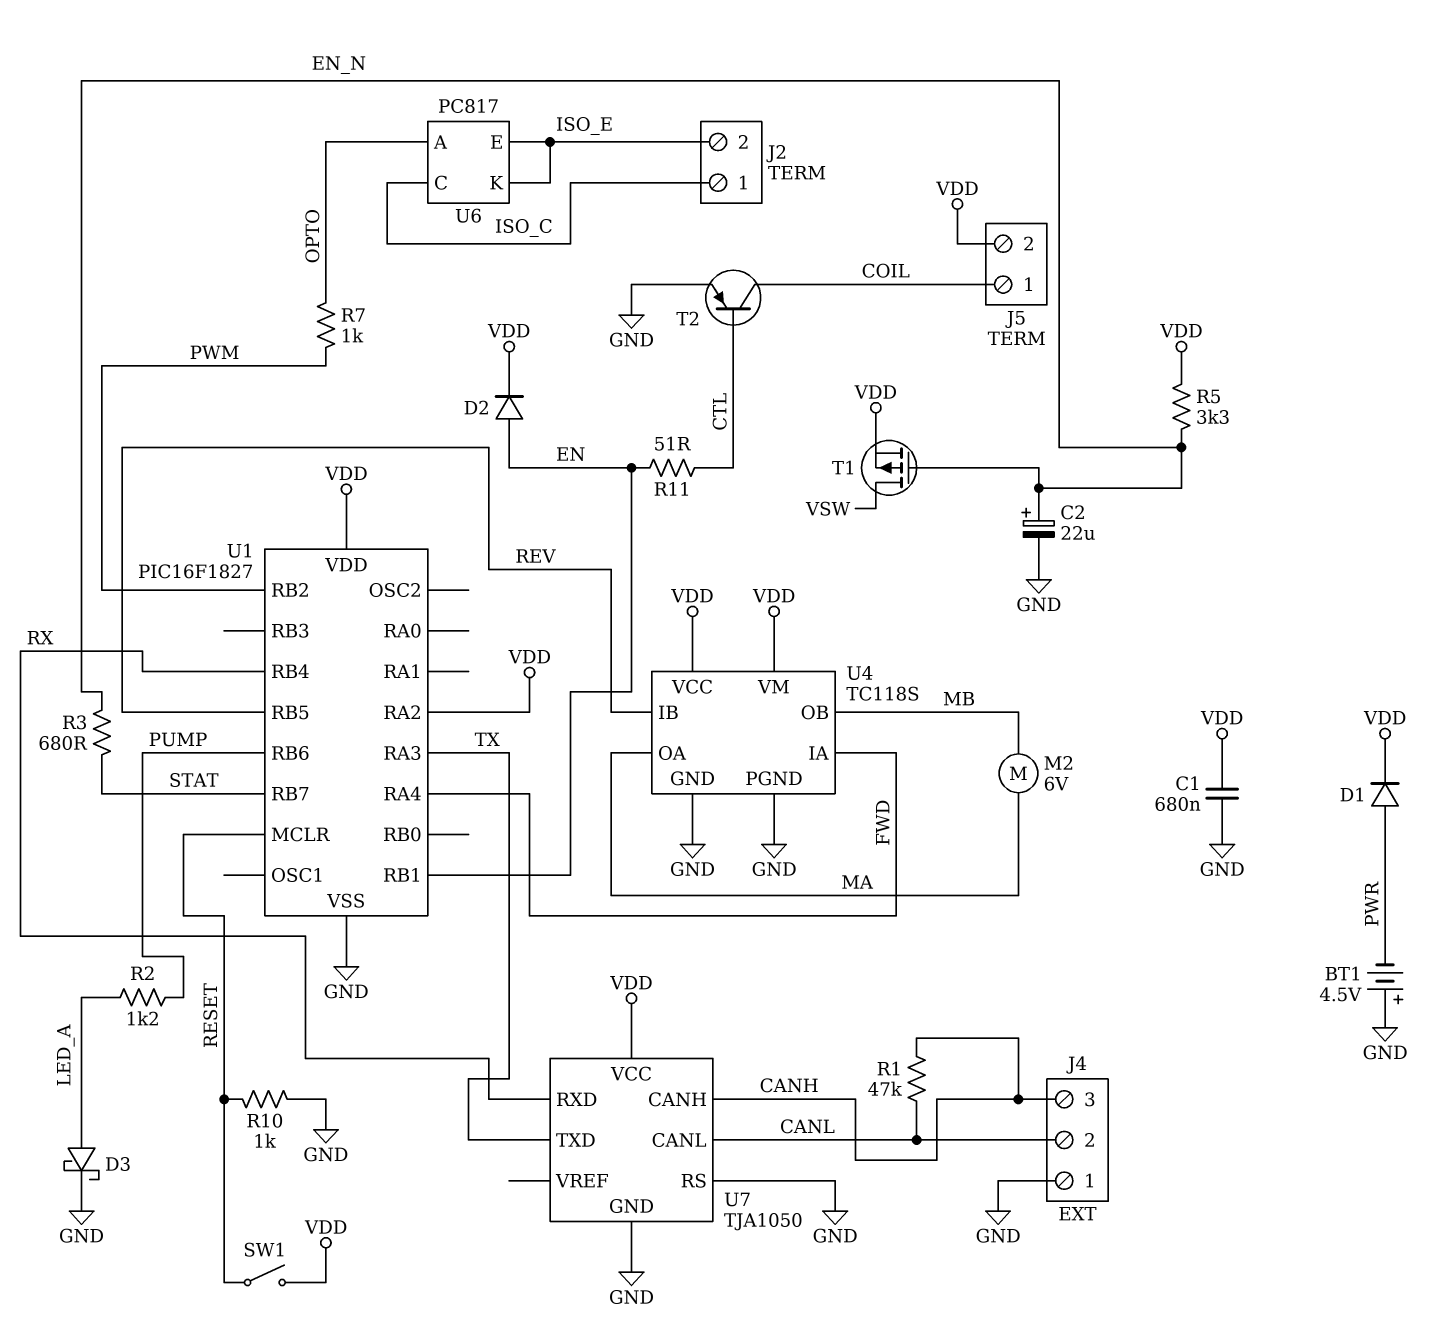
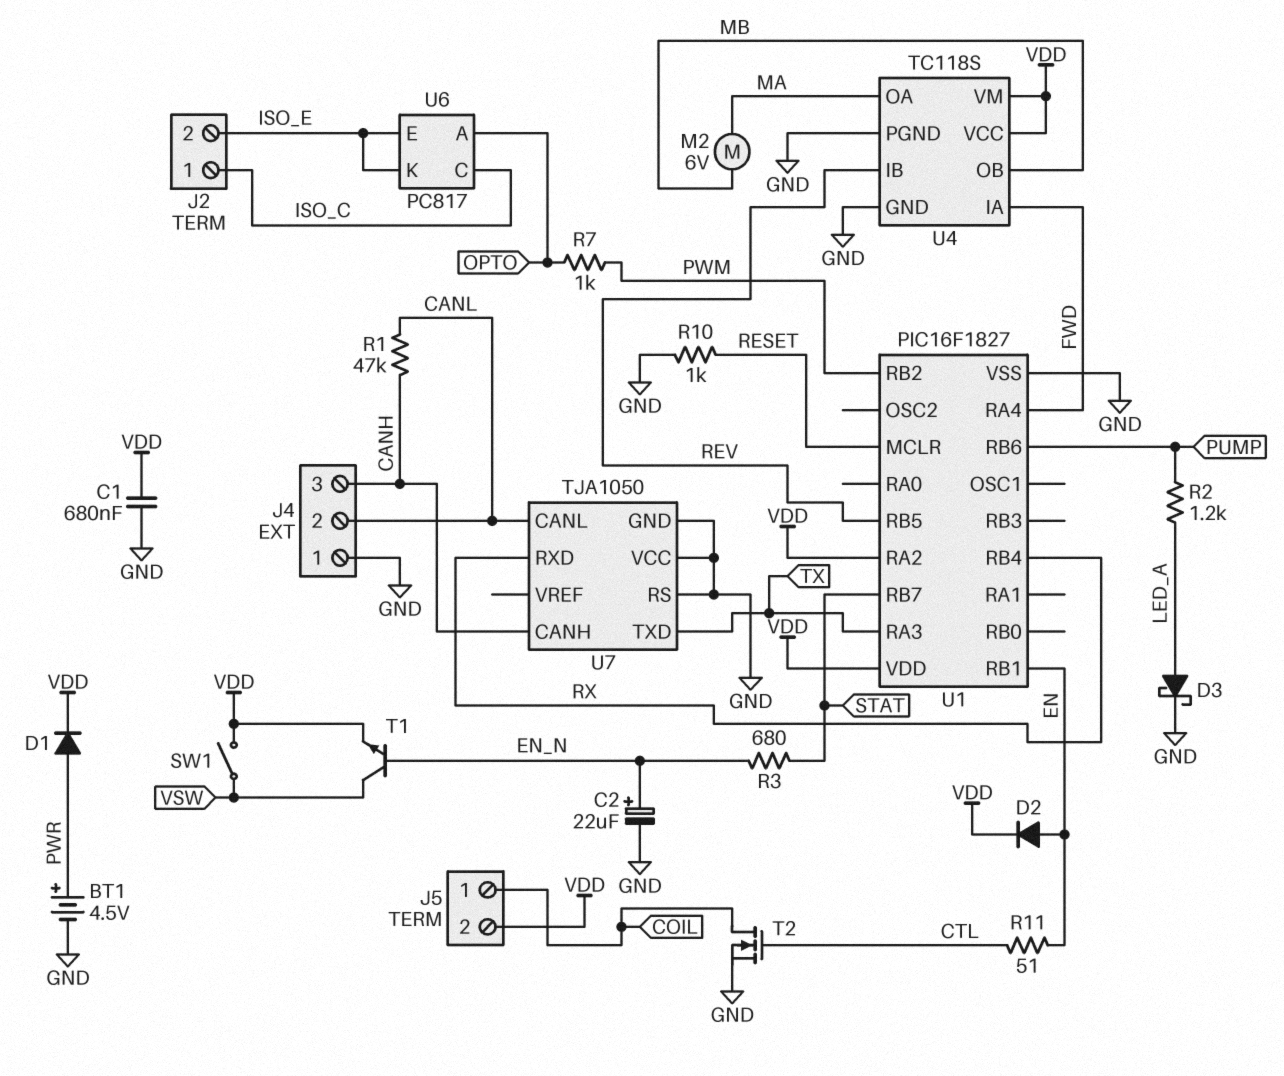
BT1: 4.5V (plus GND, minus PWR) -> 4.5V (plus PWR, minus GND)
R5: 3.3k (EN_N, VDD) -> none
SW1: switch (RESET, VDD) -> switch (VDD, VSW)
T1: PMOS (G EN_N, D VSW, S VDD) -> NPN (B EN_N, C VSW, E VDD)
T2: PNP (B CTL, C COIL, E GND) -> NMOS (G CTL, D COIL, S GND)
U7 pin VCC: VDD -> GND

